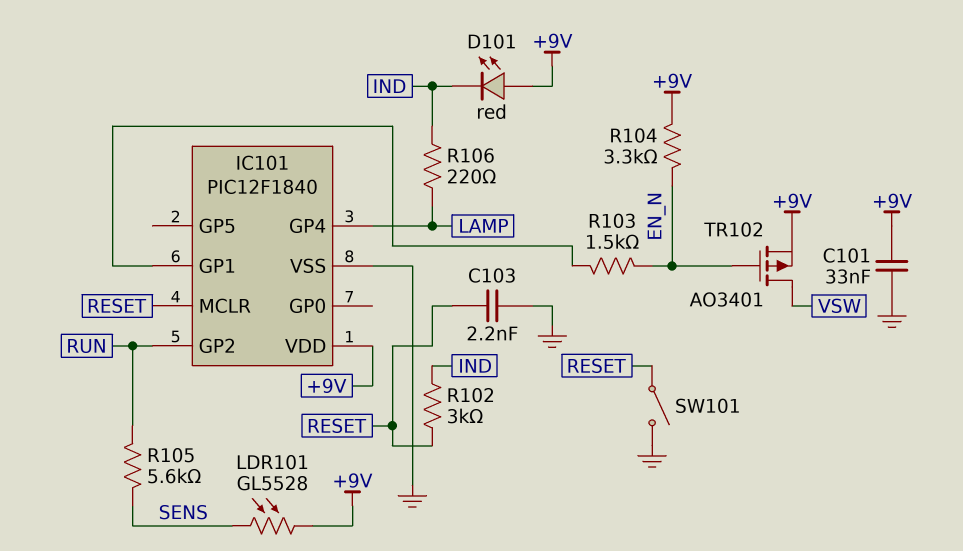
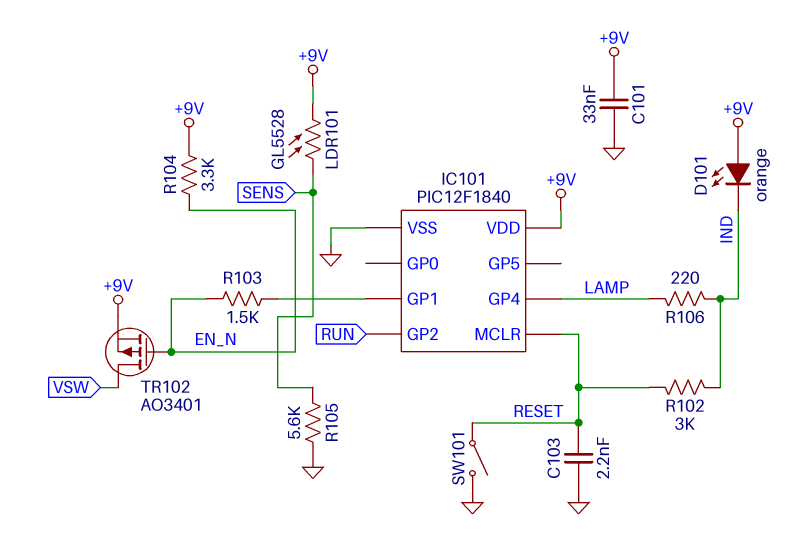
D101: LED red (A +9V, K IND) -> LED orange (A +9V, K IND)
R105: 5.6k (RUN, SENS) -> 5.6k (GND, SENS)

